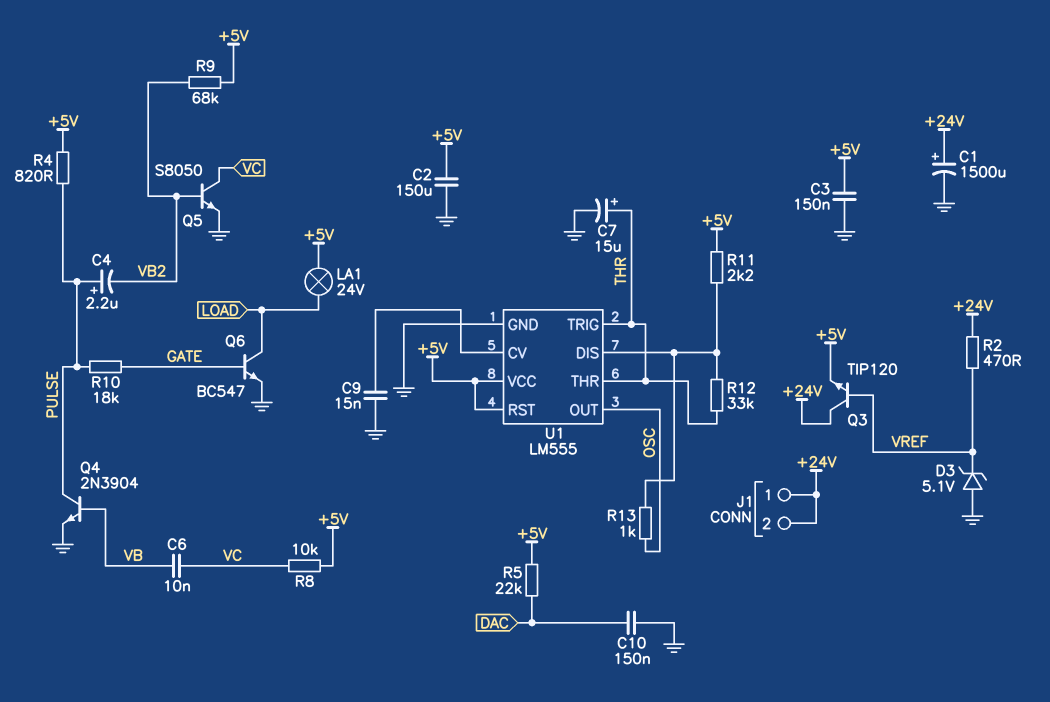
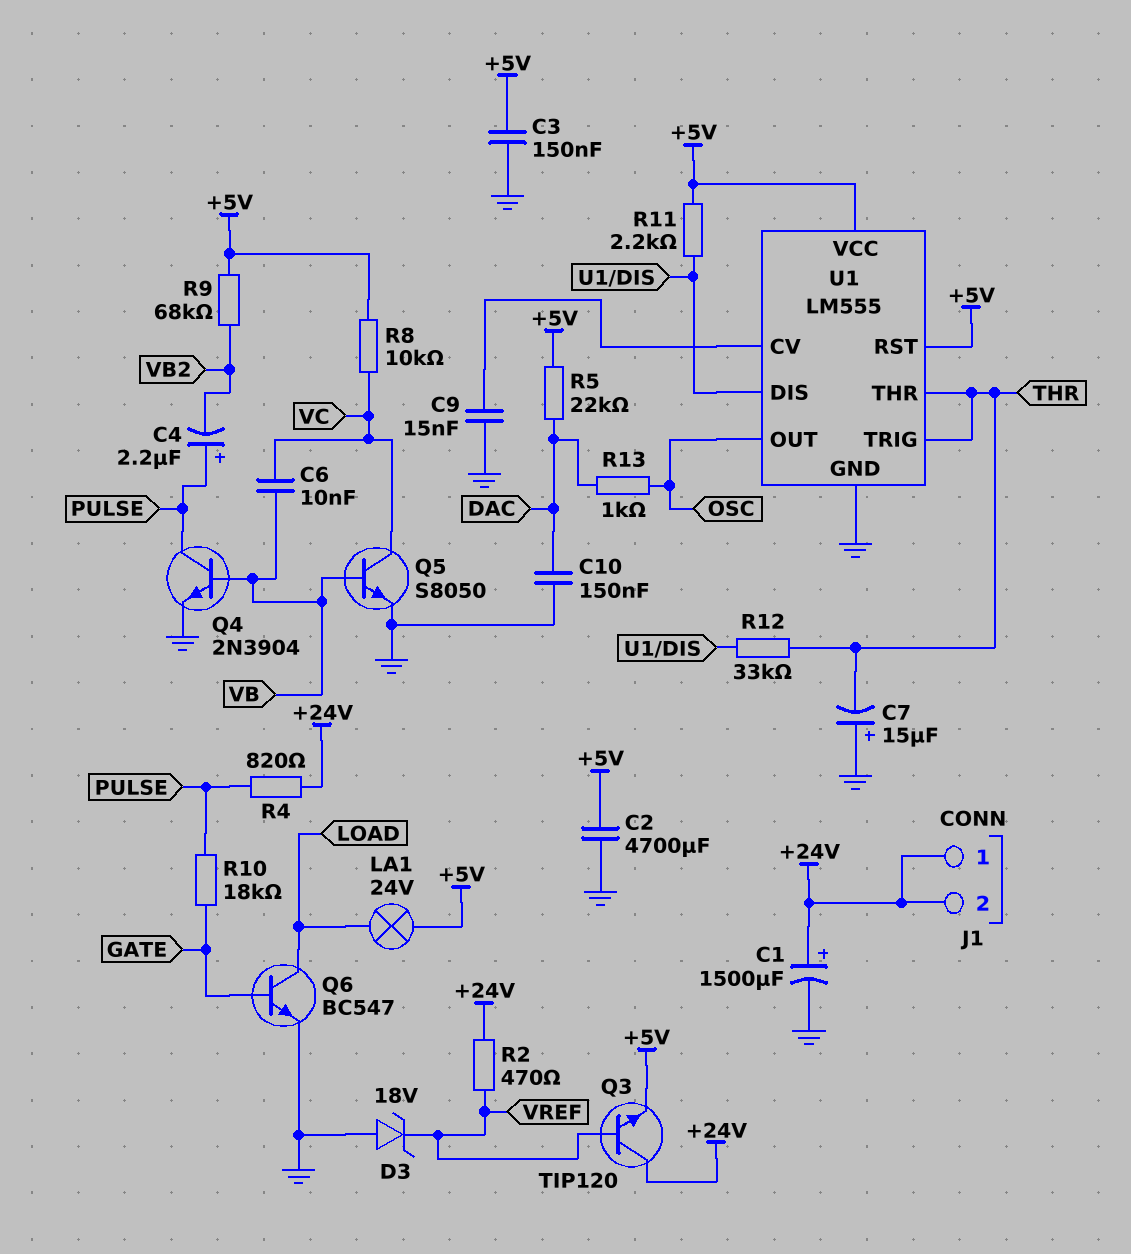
C2: 150uF (+5V, GND) -> 4700uF (+5V, GND)
C7: 15uF (plus THR, minus GND) -> 15uF (plus GND, minus THR)
D3: zener 5.1V (A GND, K VREF) -> zener 18V (A GND, K VREF)
Q5: NPN S8050 (B VB2, C VC, E GND) -> NPN S8050 (B VB, C VC, E GND)
R4: 820 (+5V, PULSE) -> 820 (+24V, PULSE)
R13: 1k (OSC, U1/DIS) -> 1k (DAC, OSC)

